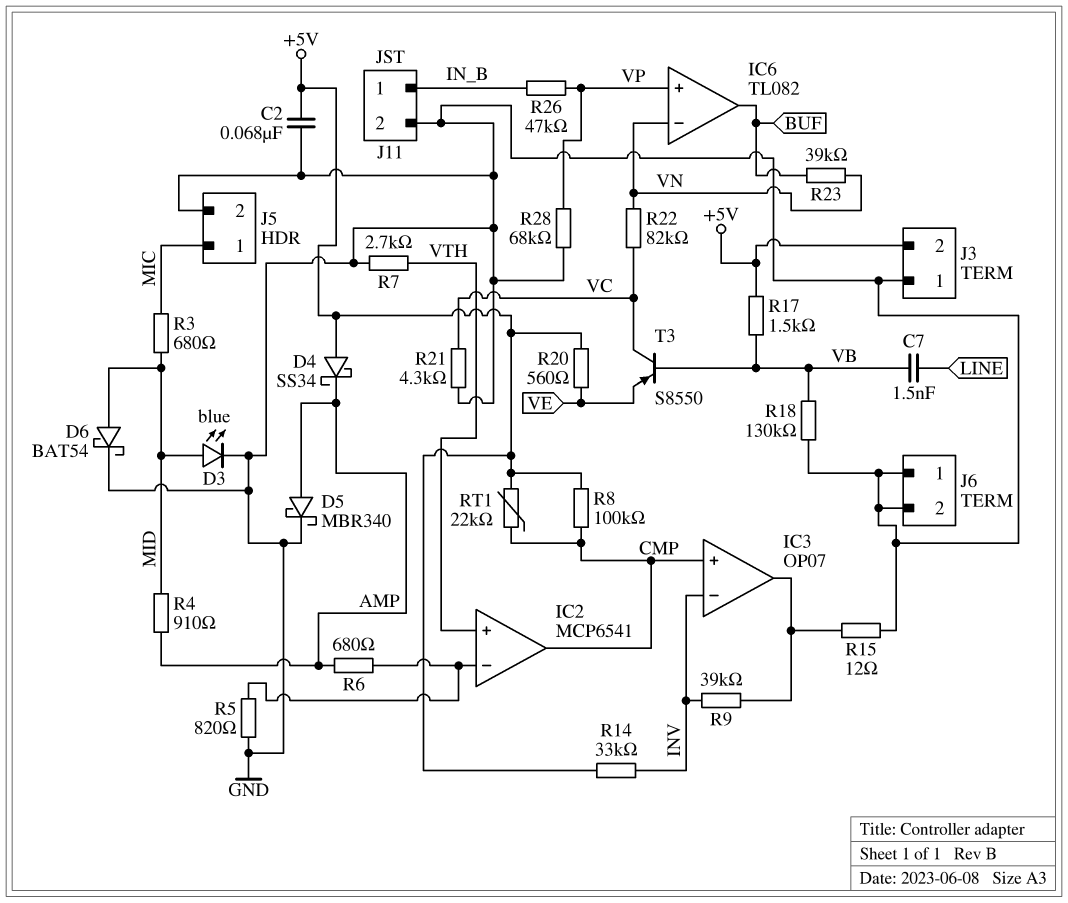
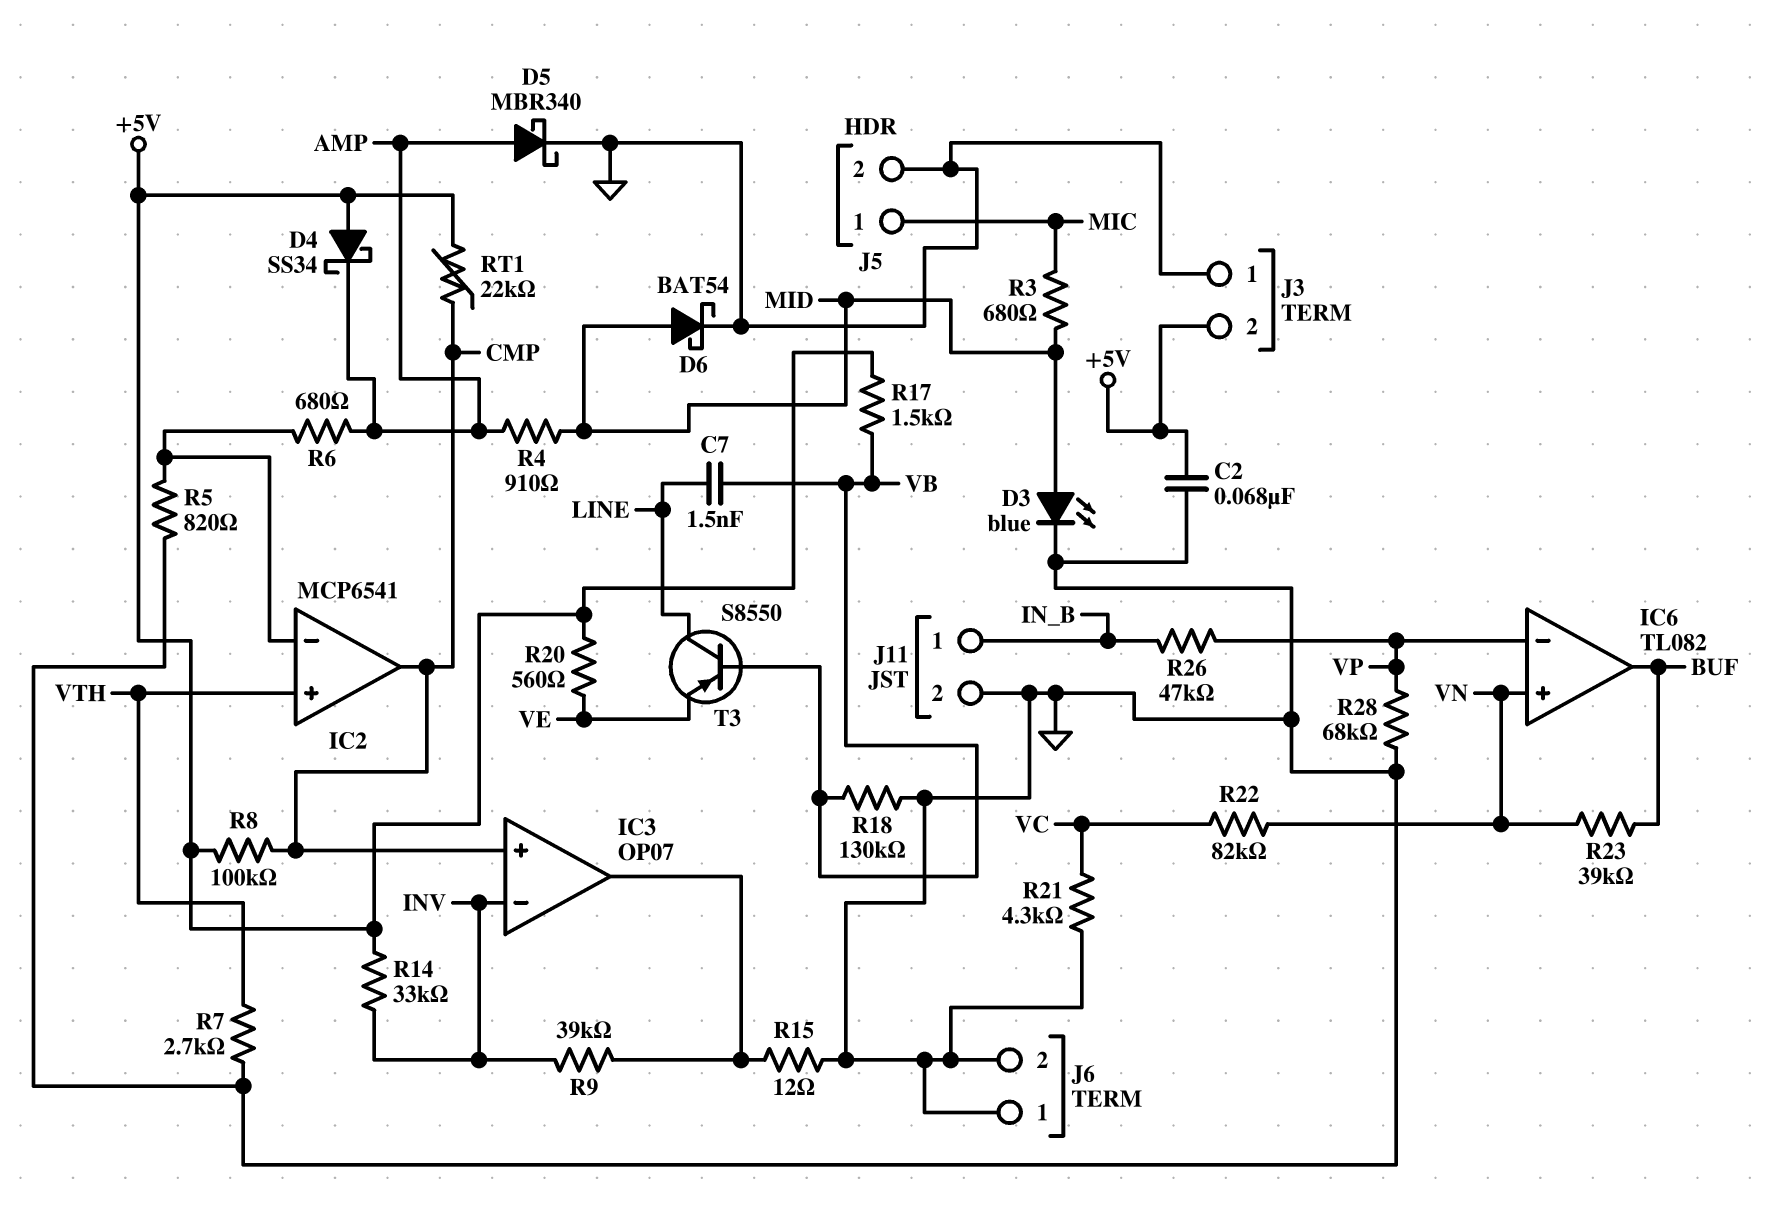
IC6 pin in+: VP -> VN
IC6 pin in-: VN -> VP
T3: PNP S8550 (B VB, C VC, E VE) -> PNP S8550 (B VB, C LINE, E VE)

